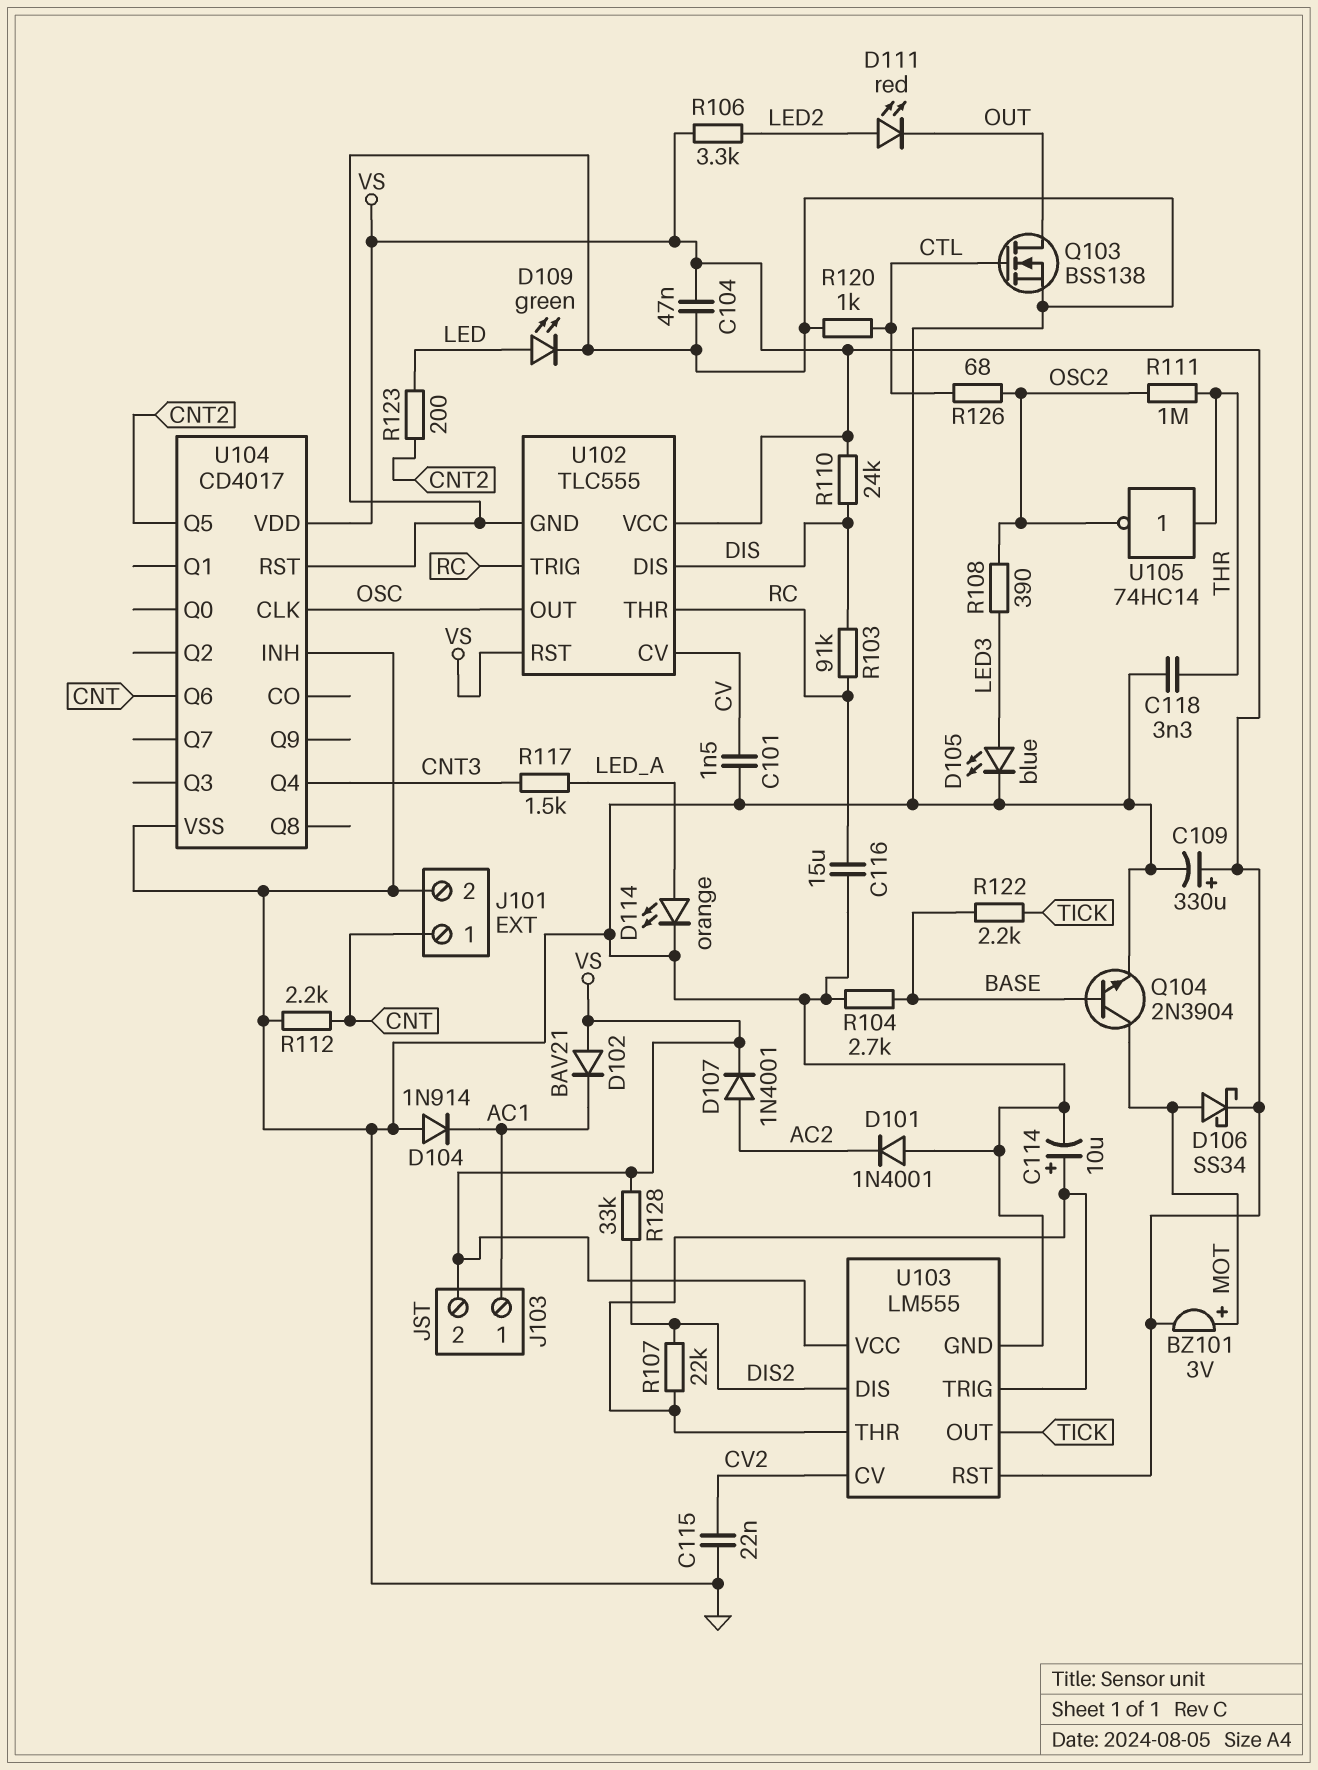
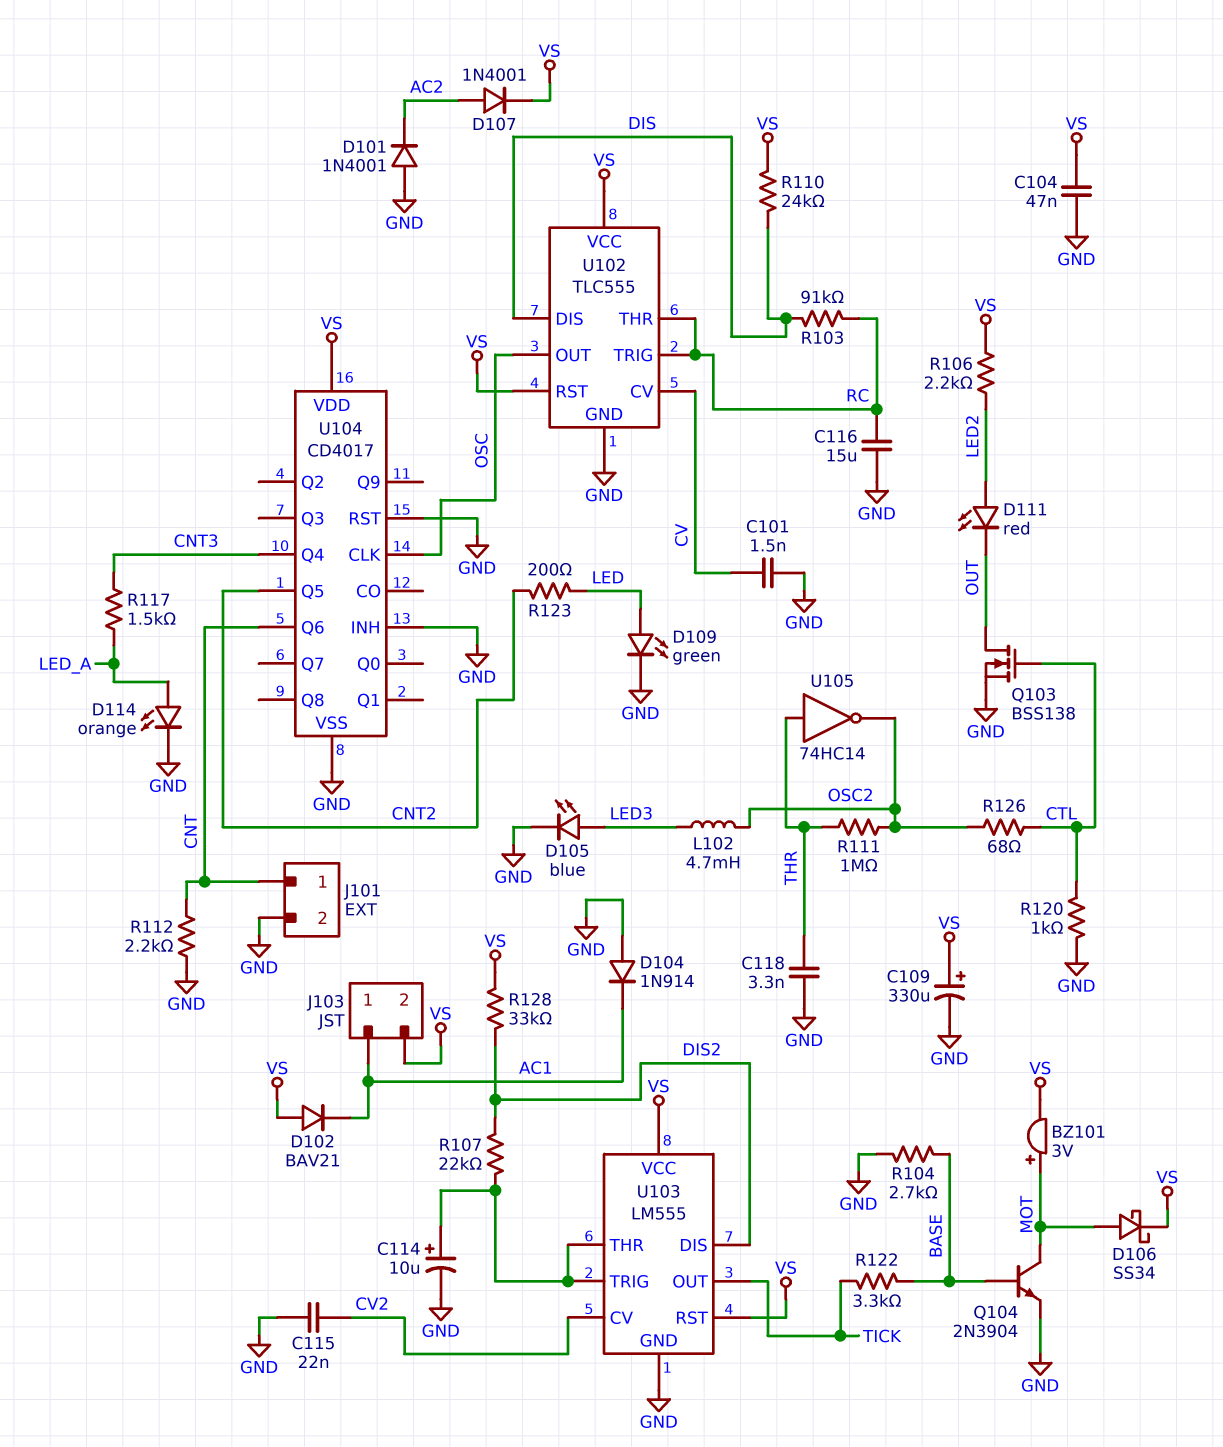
L102: none -> 4.7mH (LED3, OSC2)
R106: 3.3k (LED2, VS) -> 2.2k (LED2, VS)
R108: 390 (LED3, OSC2) -> none
R122: 2.2k (BASE, TICK) -> 3.3k (BASE, TICK)

